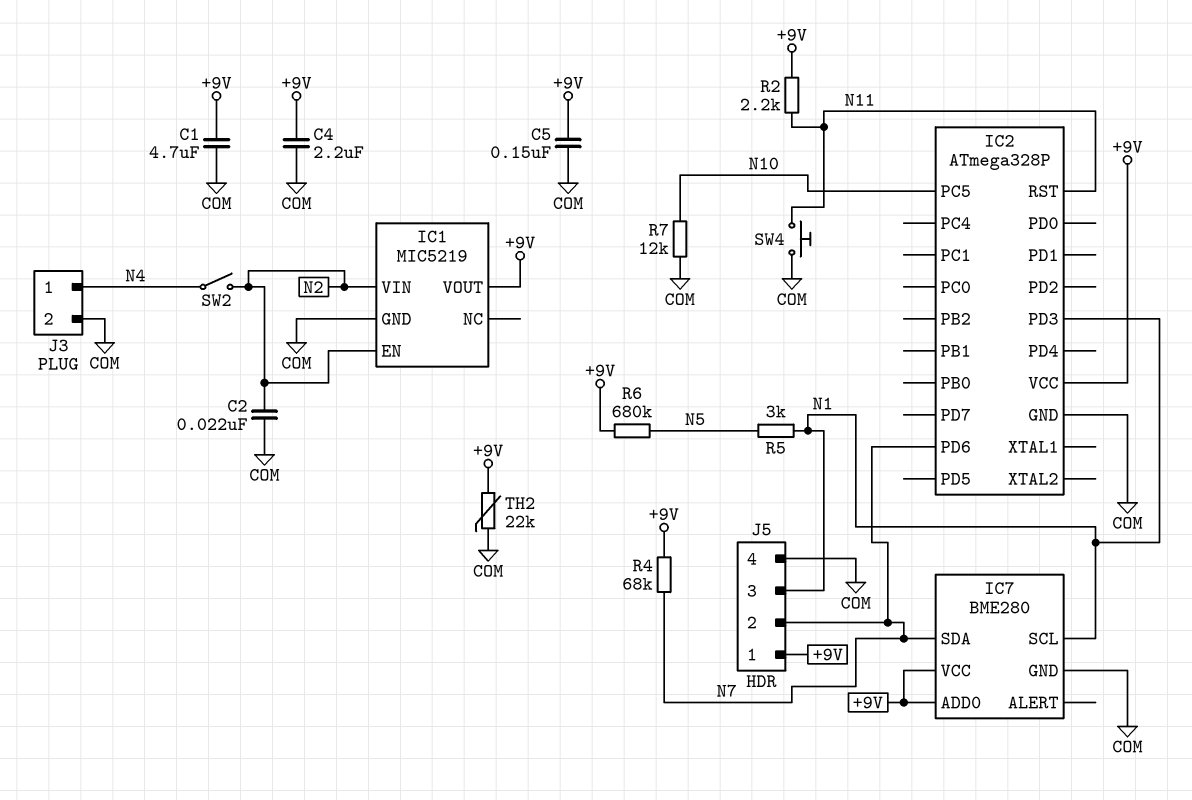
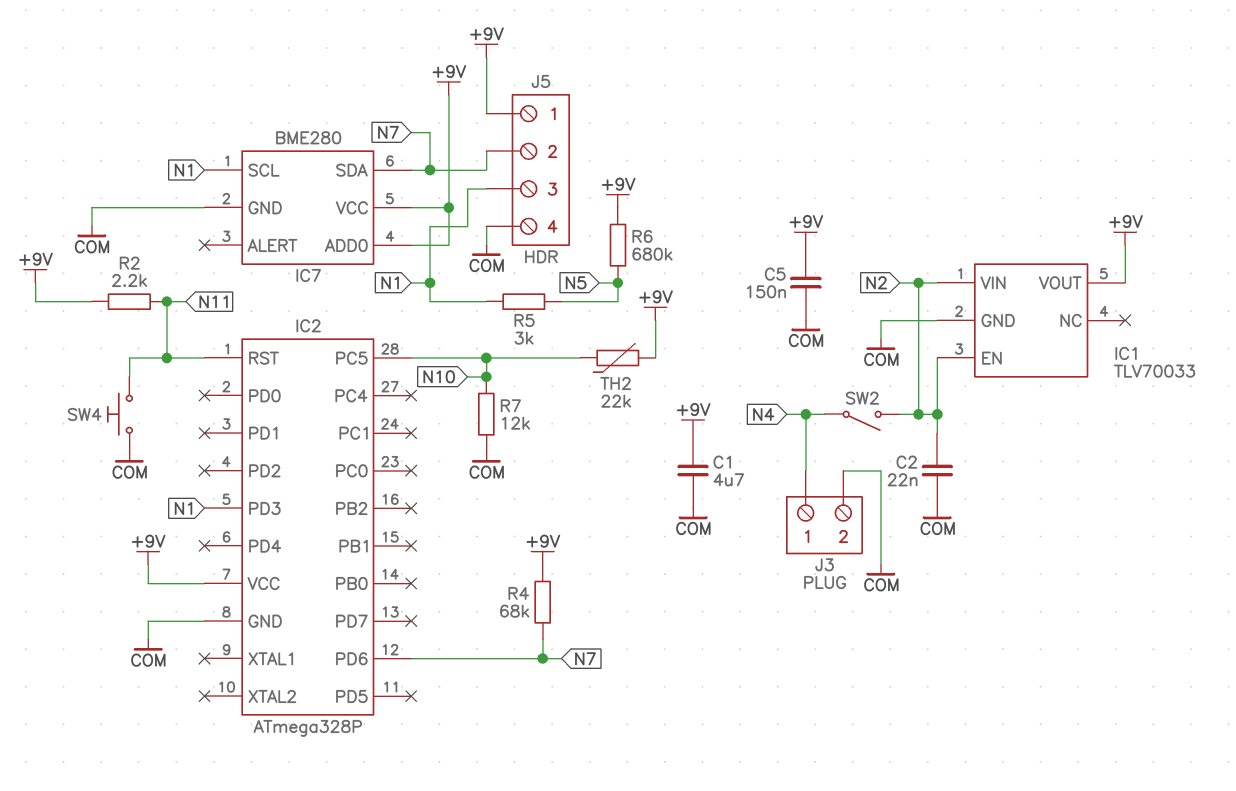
C4: 2.2uF (+9V, COM) -> none
IC1: MIC5219 -> TLV70033
TH2: 22k (+9V, COM) -> 22k (+9V, N10)

